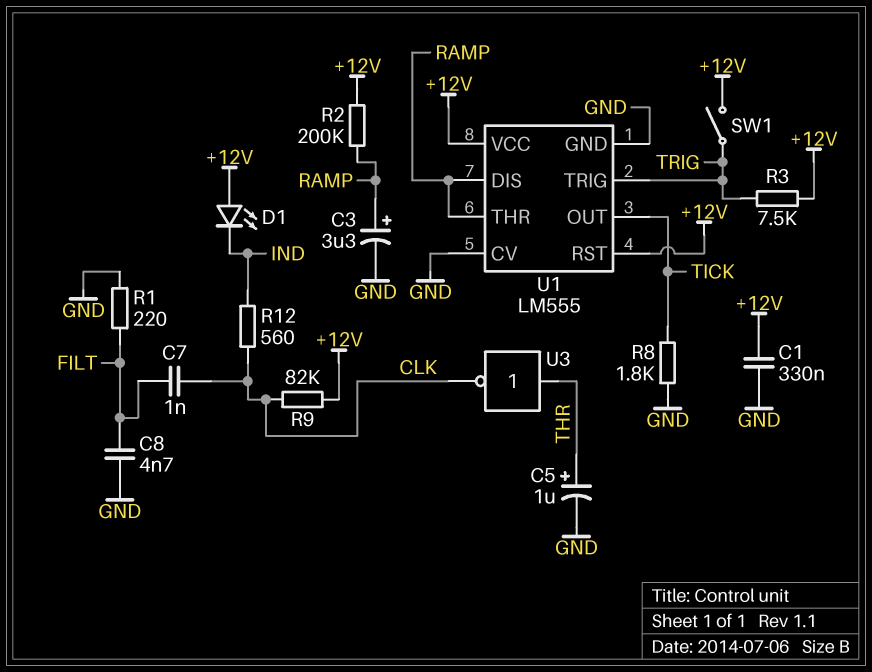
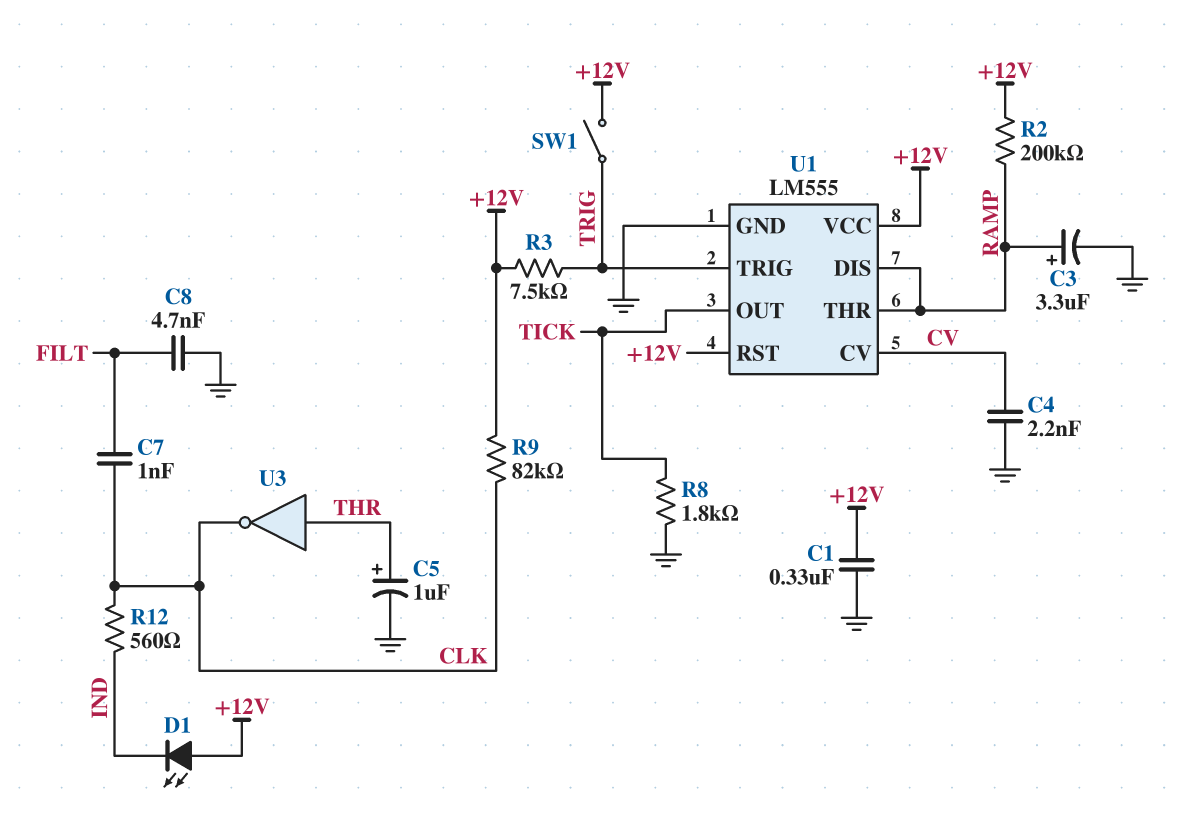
C4: none -> 2.2nF (CV, GND)
R1: 220 (FILT, GND) -> none
U1 pin CV: GND -> CV

